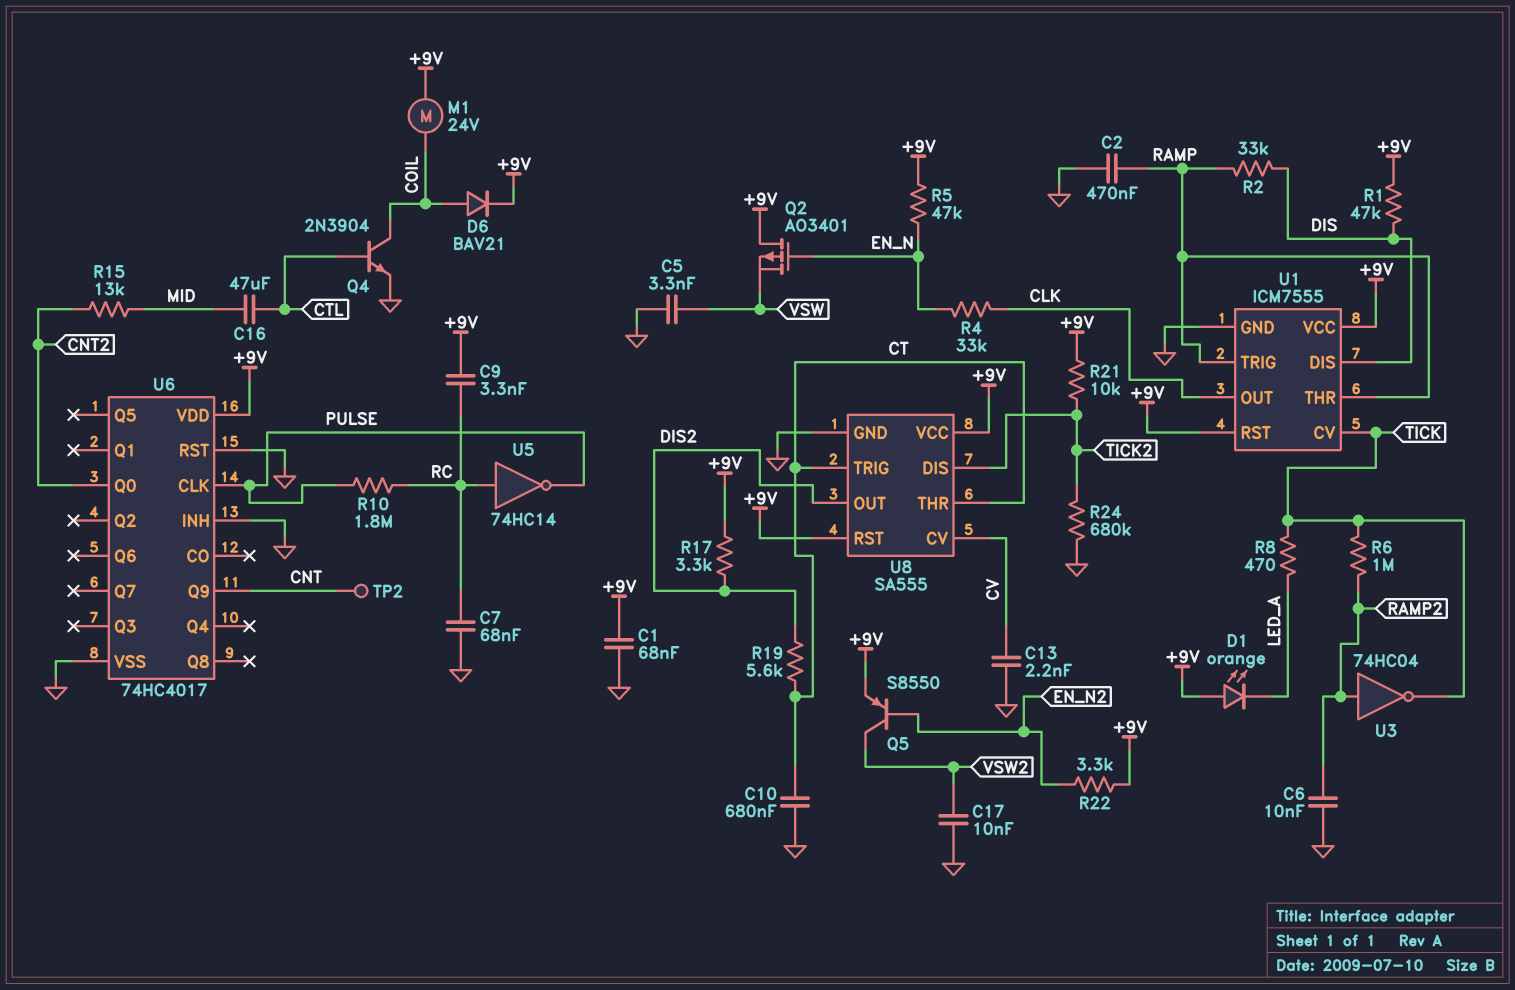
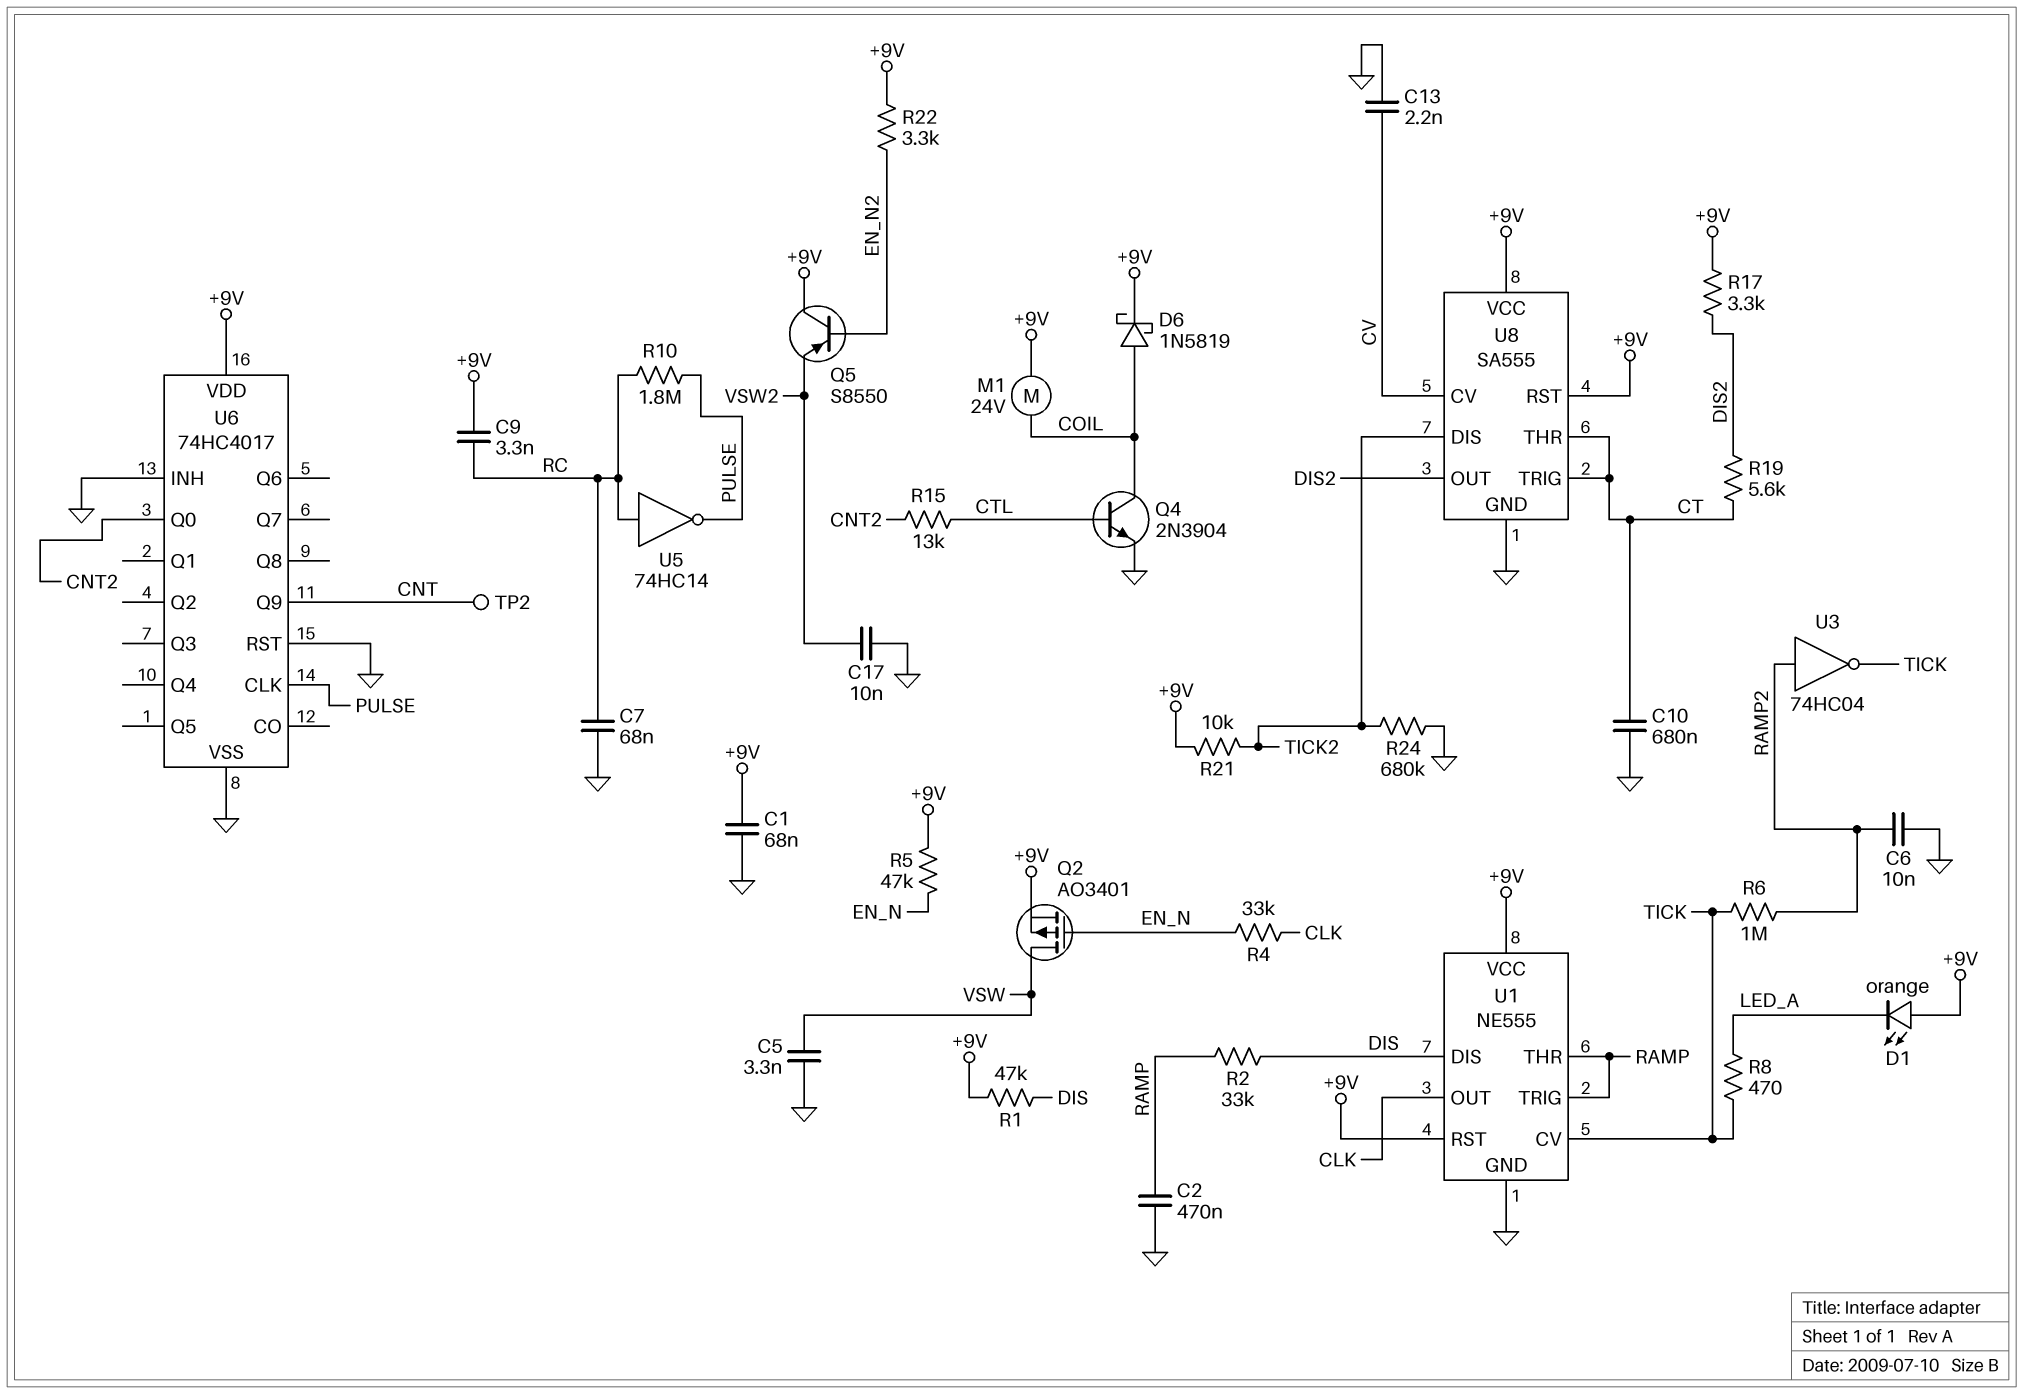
C16: 47uF (CTL, MID) -> none
D6: diode BAV21 (A COIL, K +9V) -> schottky 1N5819 (A COIL, K +9V)
Q2: PMOS AO3401 (G EN_N, D +9V, S VSW) -> PMOS AO3401 (G EN_N, D VSW, S +9V)
Q5: PNP S8550 (B EN_N2, C VSW2, E +9V) -> PNP S8550 (B EN_N2, C +9V, E VSW2)
R15: 13k (CNT2, MID) -> 13k (CNT2, CTL)
U1: ICM7555 -> NE555

